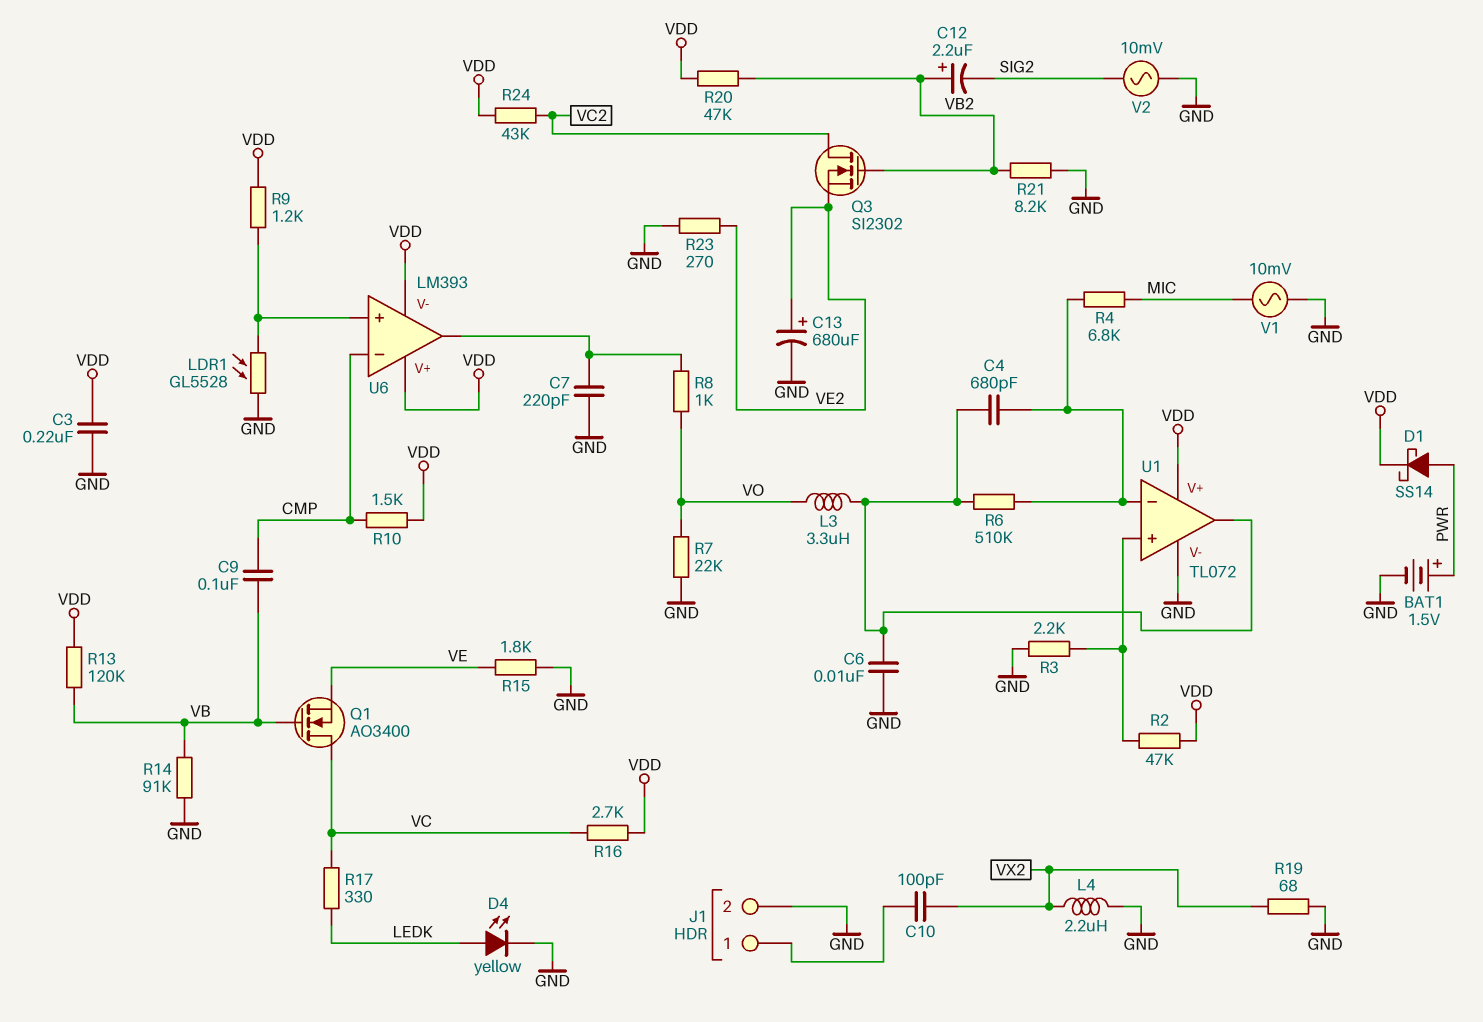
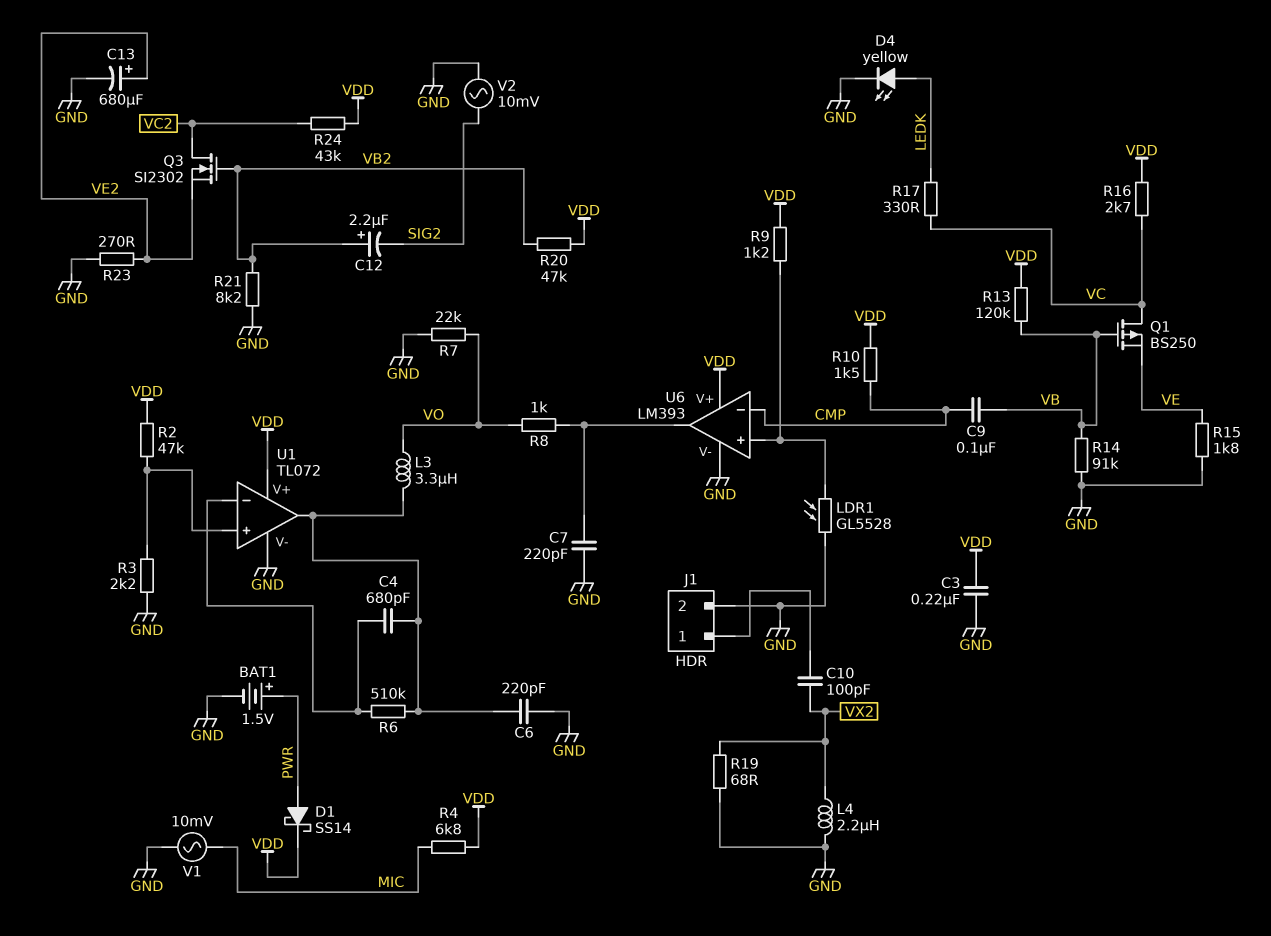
C6: 10nF (GND, U1/out) -> 220pF (GND, U1/out)
Q1: NMOS AO3400 (G VB, D VC, S VE) -> PMOS BS250 (G VB, D VC, S VE)
R4: 6.8k (MIC, U1/in-) -> 6.8k (MIC, VDD)
U6 pin V-: VDD -> GND

